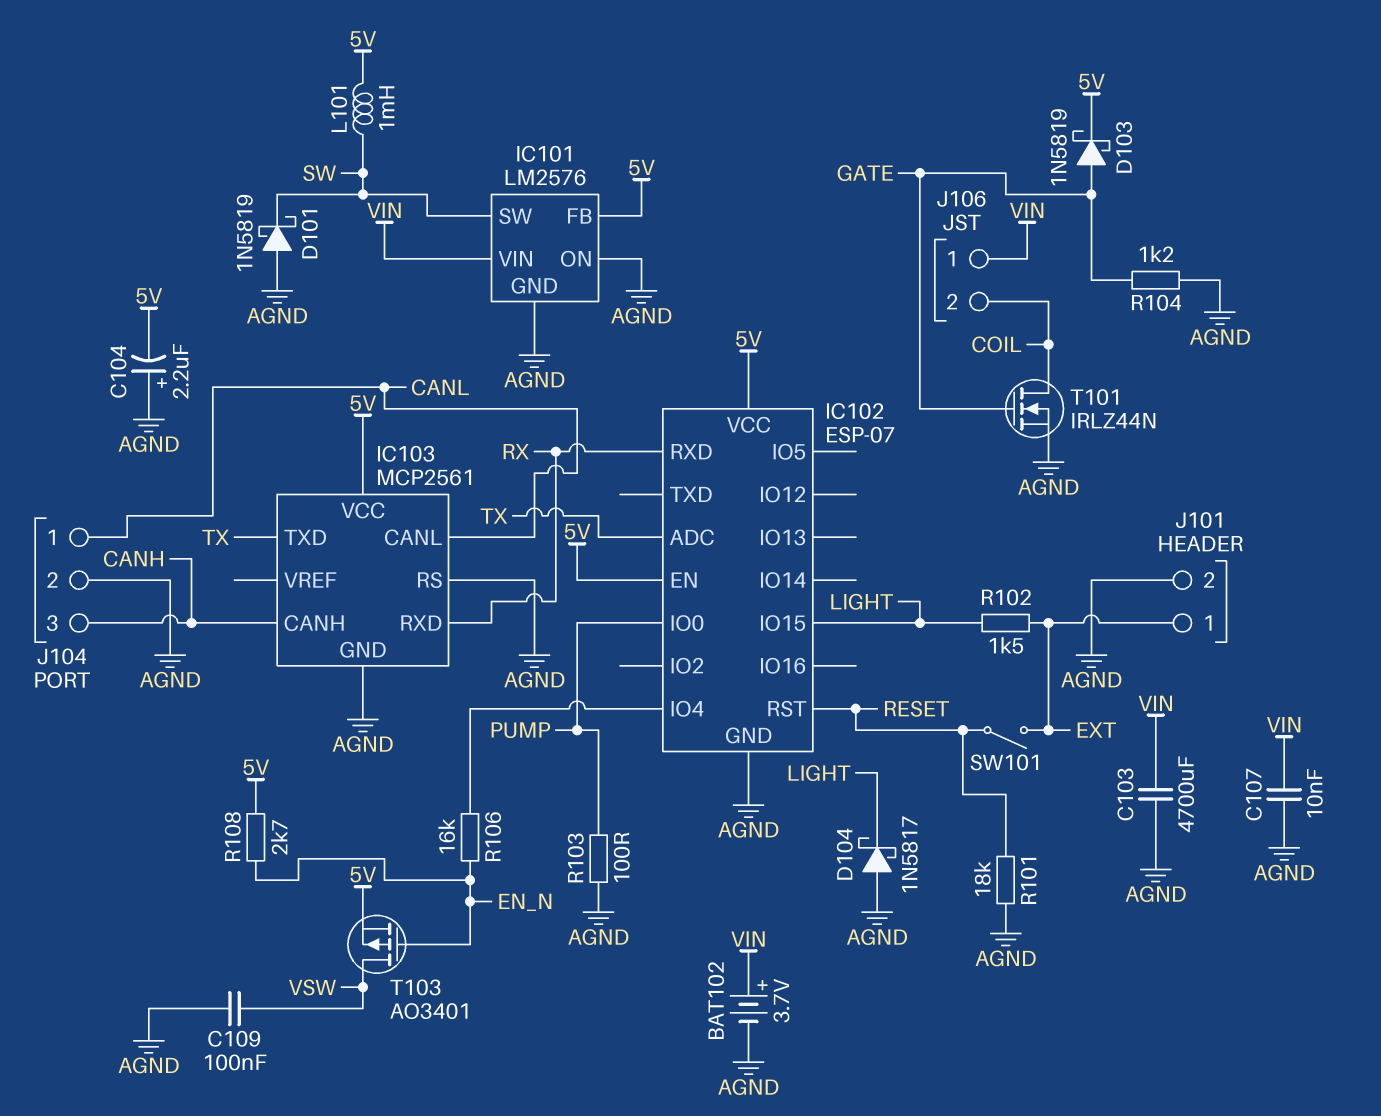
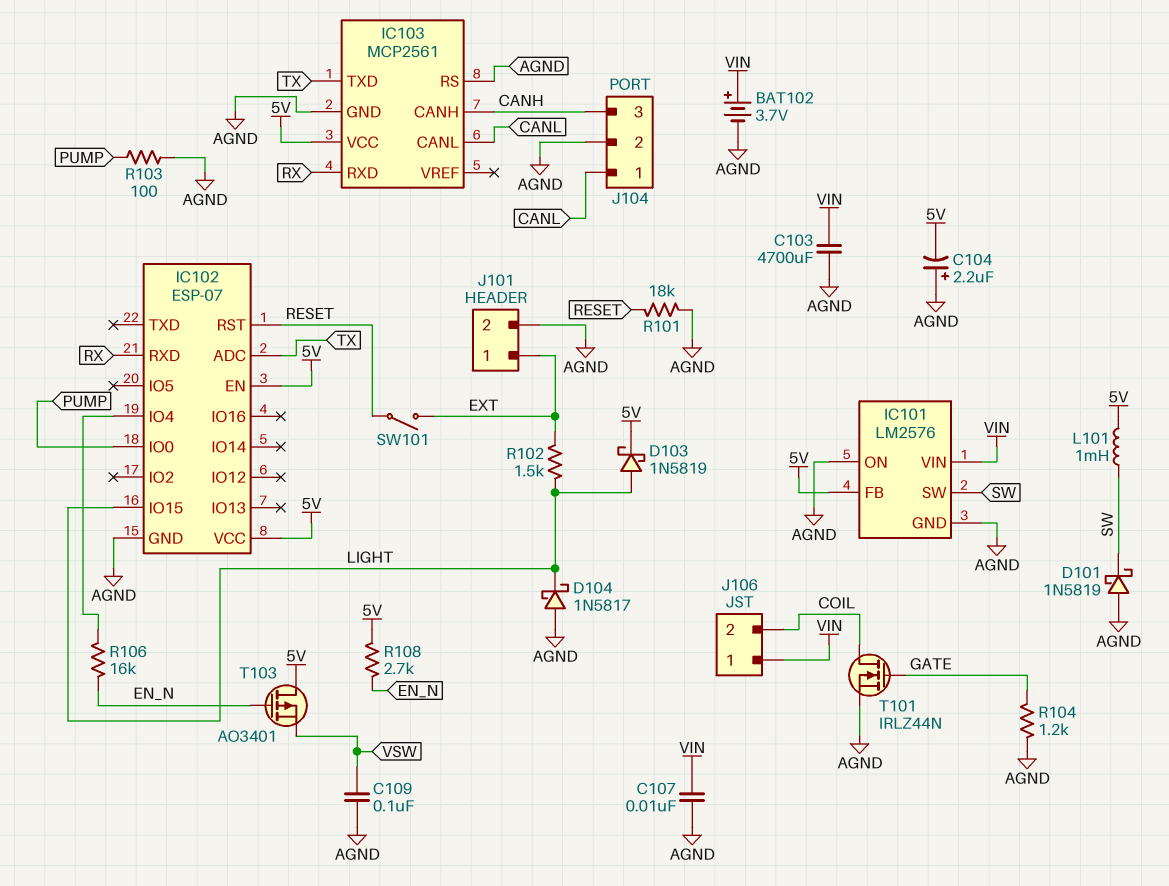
D103: schottky 1N5819 (A GATE, K 5V) -> schottky 1N5819 (A LIGHT, K 5V)
T103: PMOS AO3401 (G EN_N, D VSW, S 5V) -> PMOS AO3401 (G EN_N, D 5V, S VSW)

